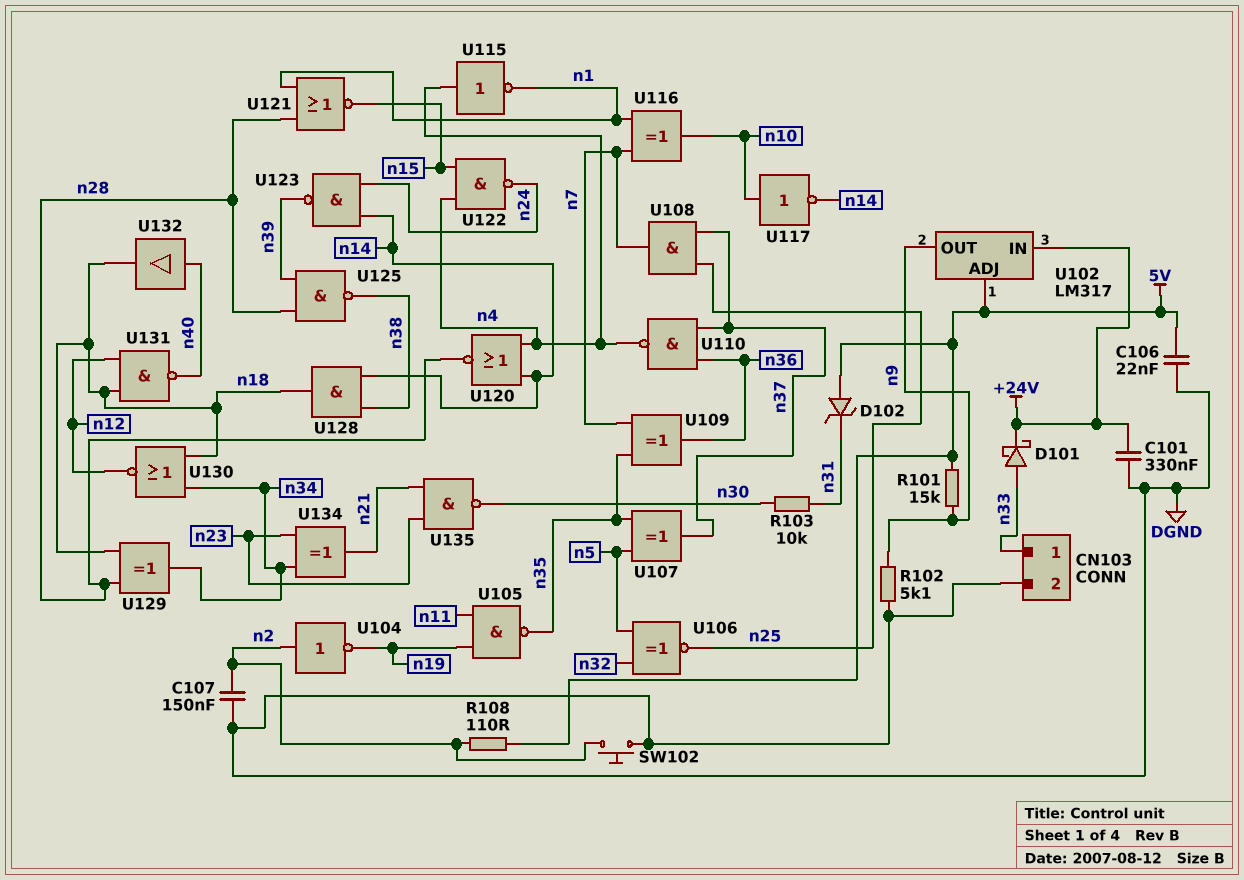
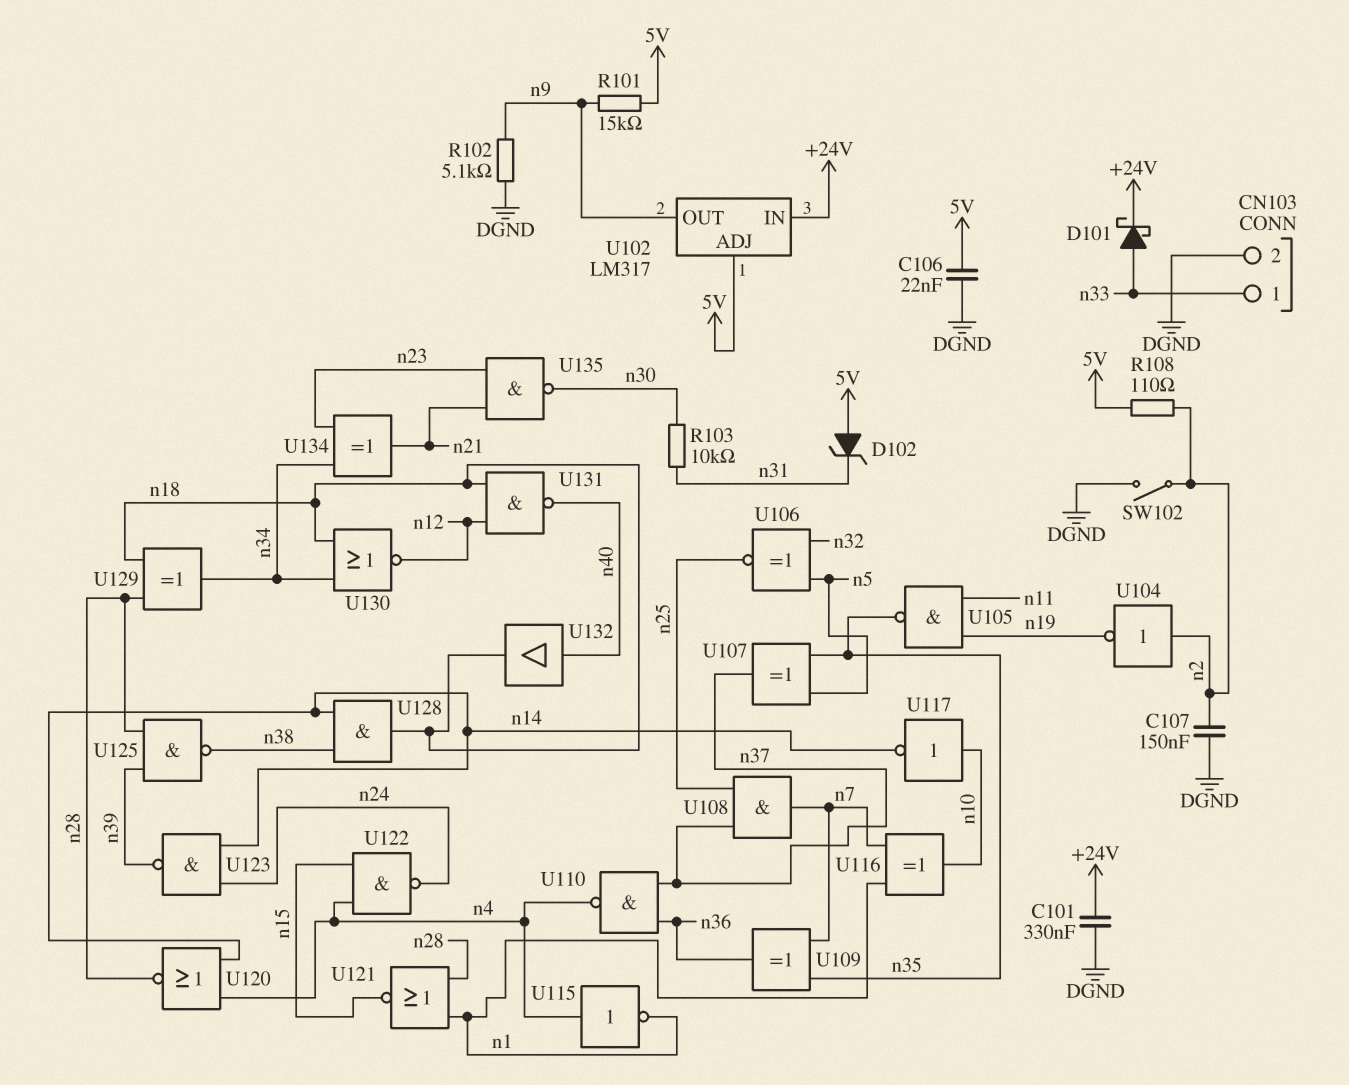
SW102: button (DGND, n2) -> switch (DGND, n2)

